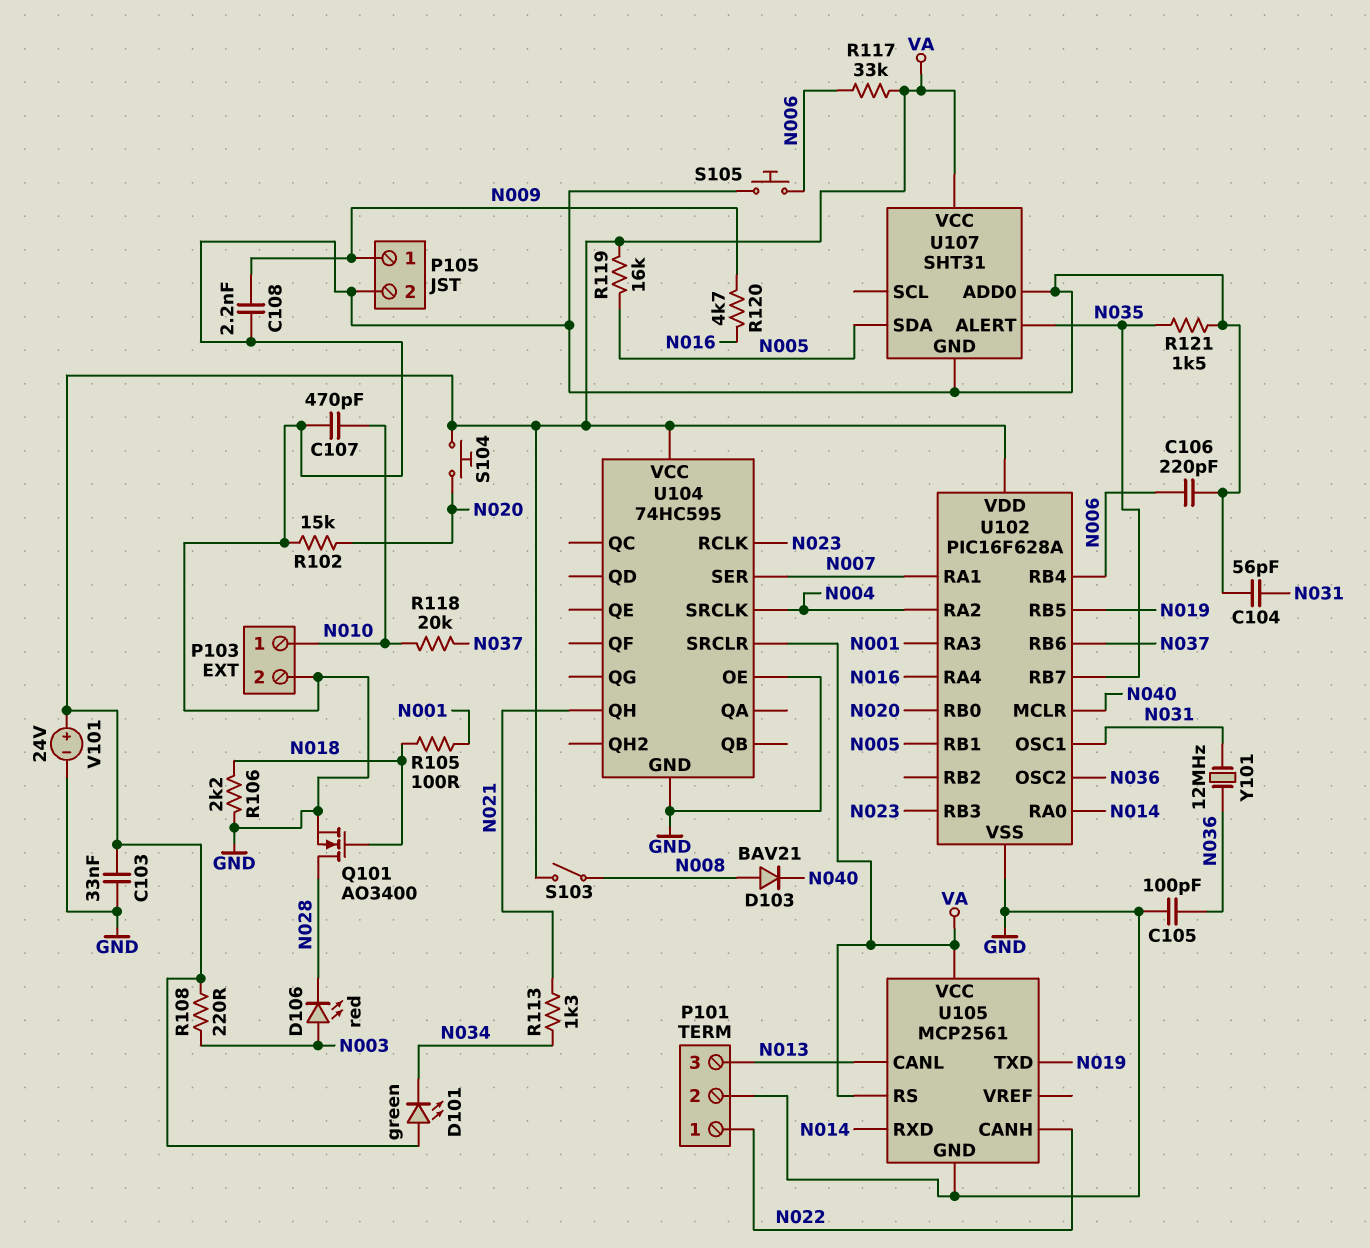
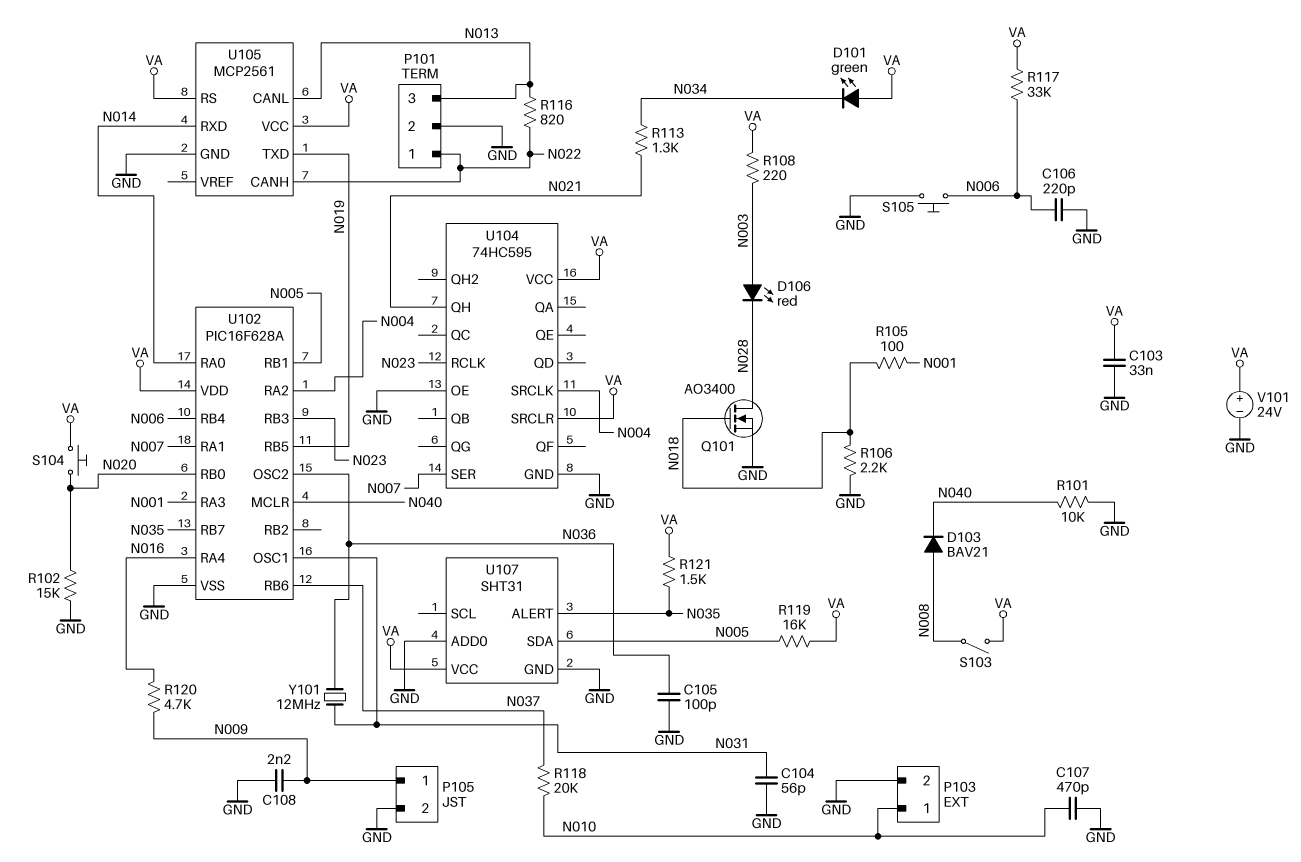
R101: none -> 10k (GND, N040)
R116: none -> 820 (N013, N022)
R121: 1.5k (GND, N035) -> 1.5k (N035, VA)

